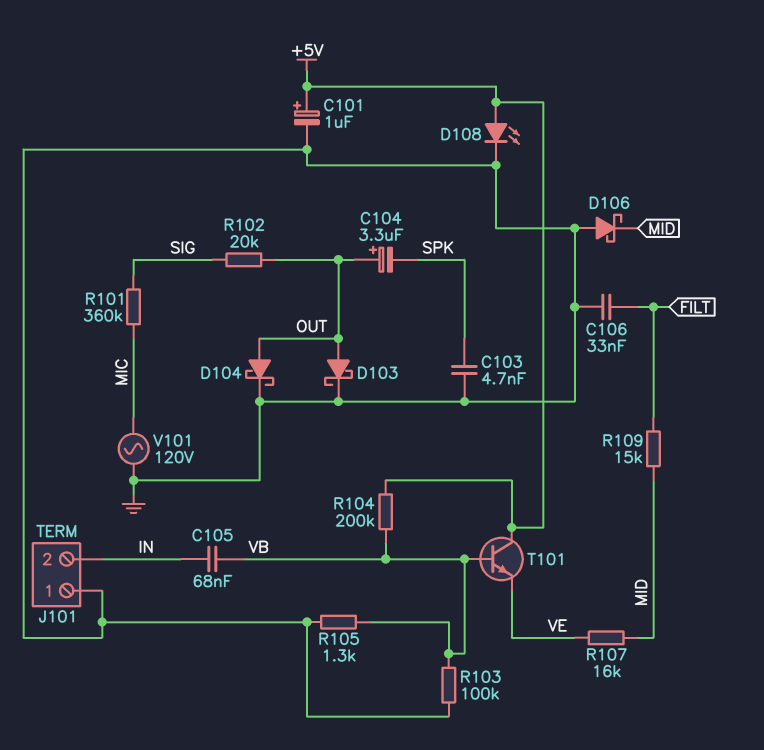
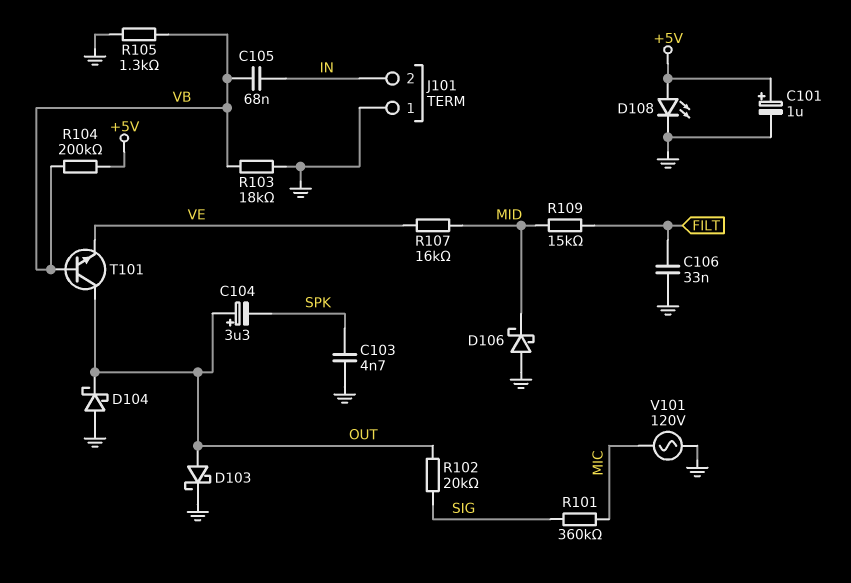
D104: schottky (A OUT, K GND) -> schottky (A GND, K OUT)
R103: 100k (GND, VB) -> 18k (GND, VB)
T101: NPN (B VB, C +5V, E VE) -> NPN (B VB, C OUT, E VE)

